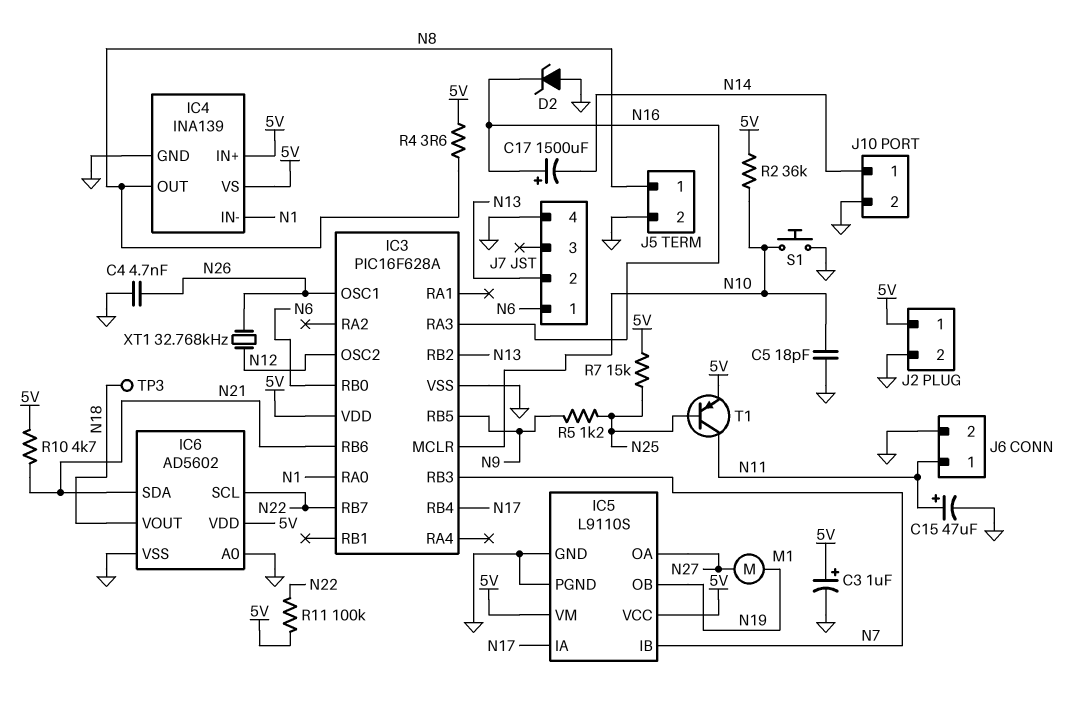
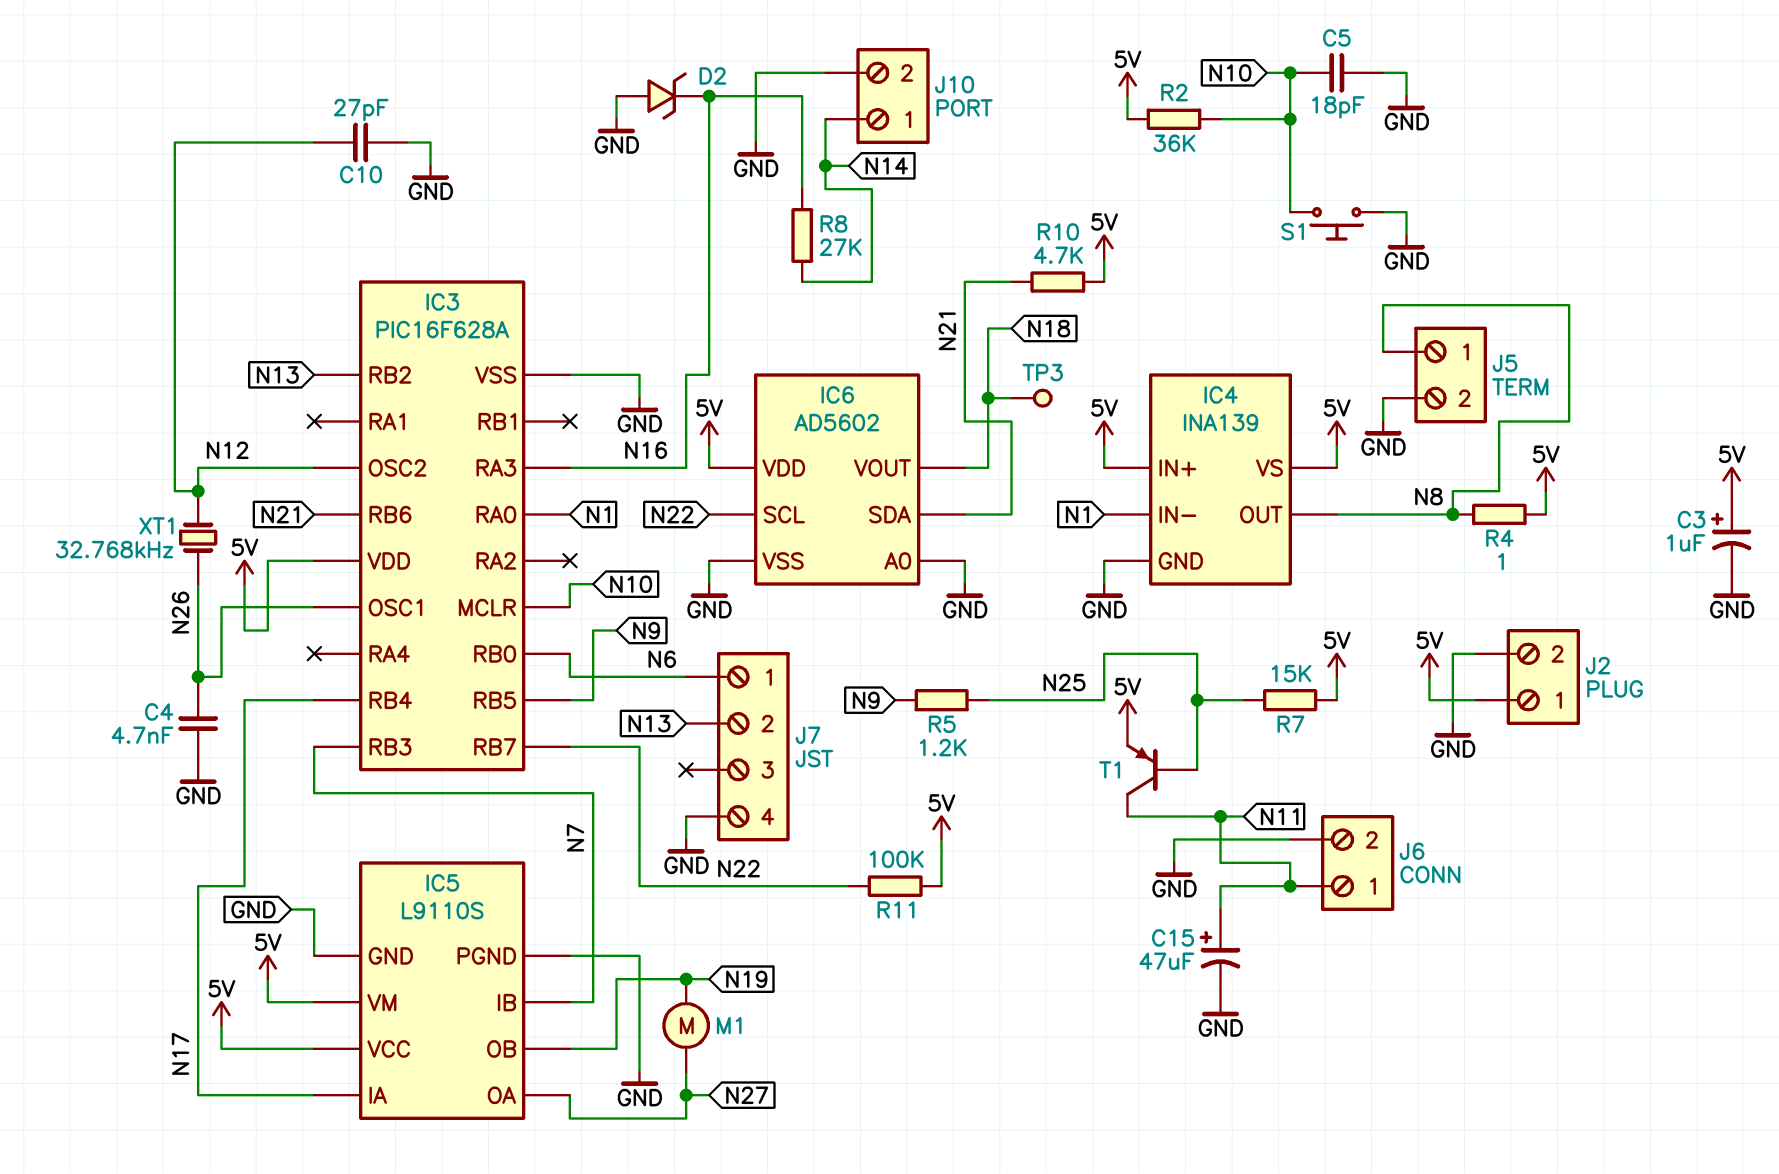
C10: none -> 27pF (GND, N12)
C17: 1500uF (plus N16, minus N14) -> none
R4: 3.6 (5V, N8) -> 1 (5V, N8)
R8: none -> 27k (N14, N16)

